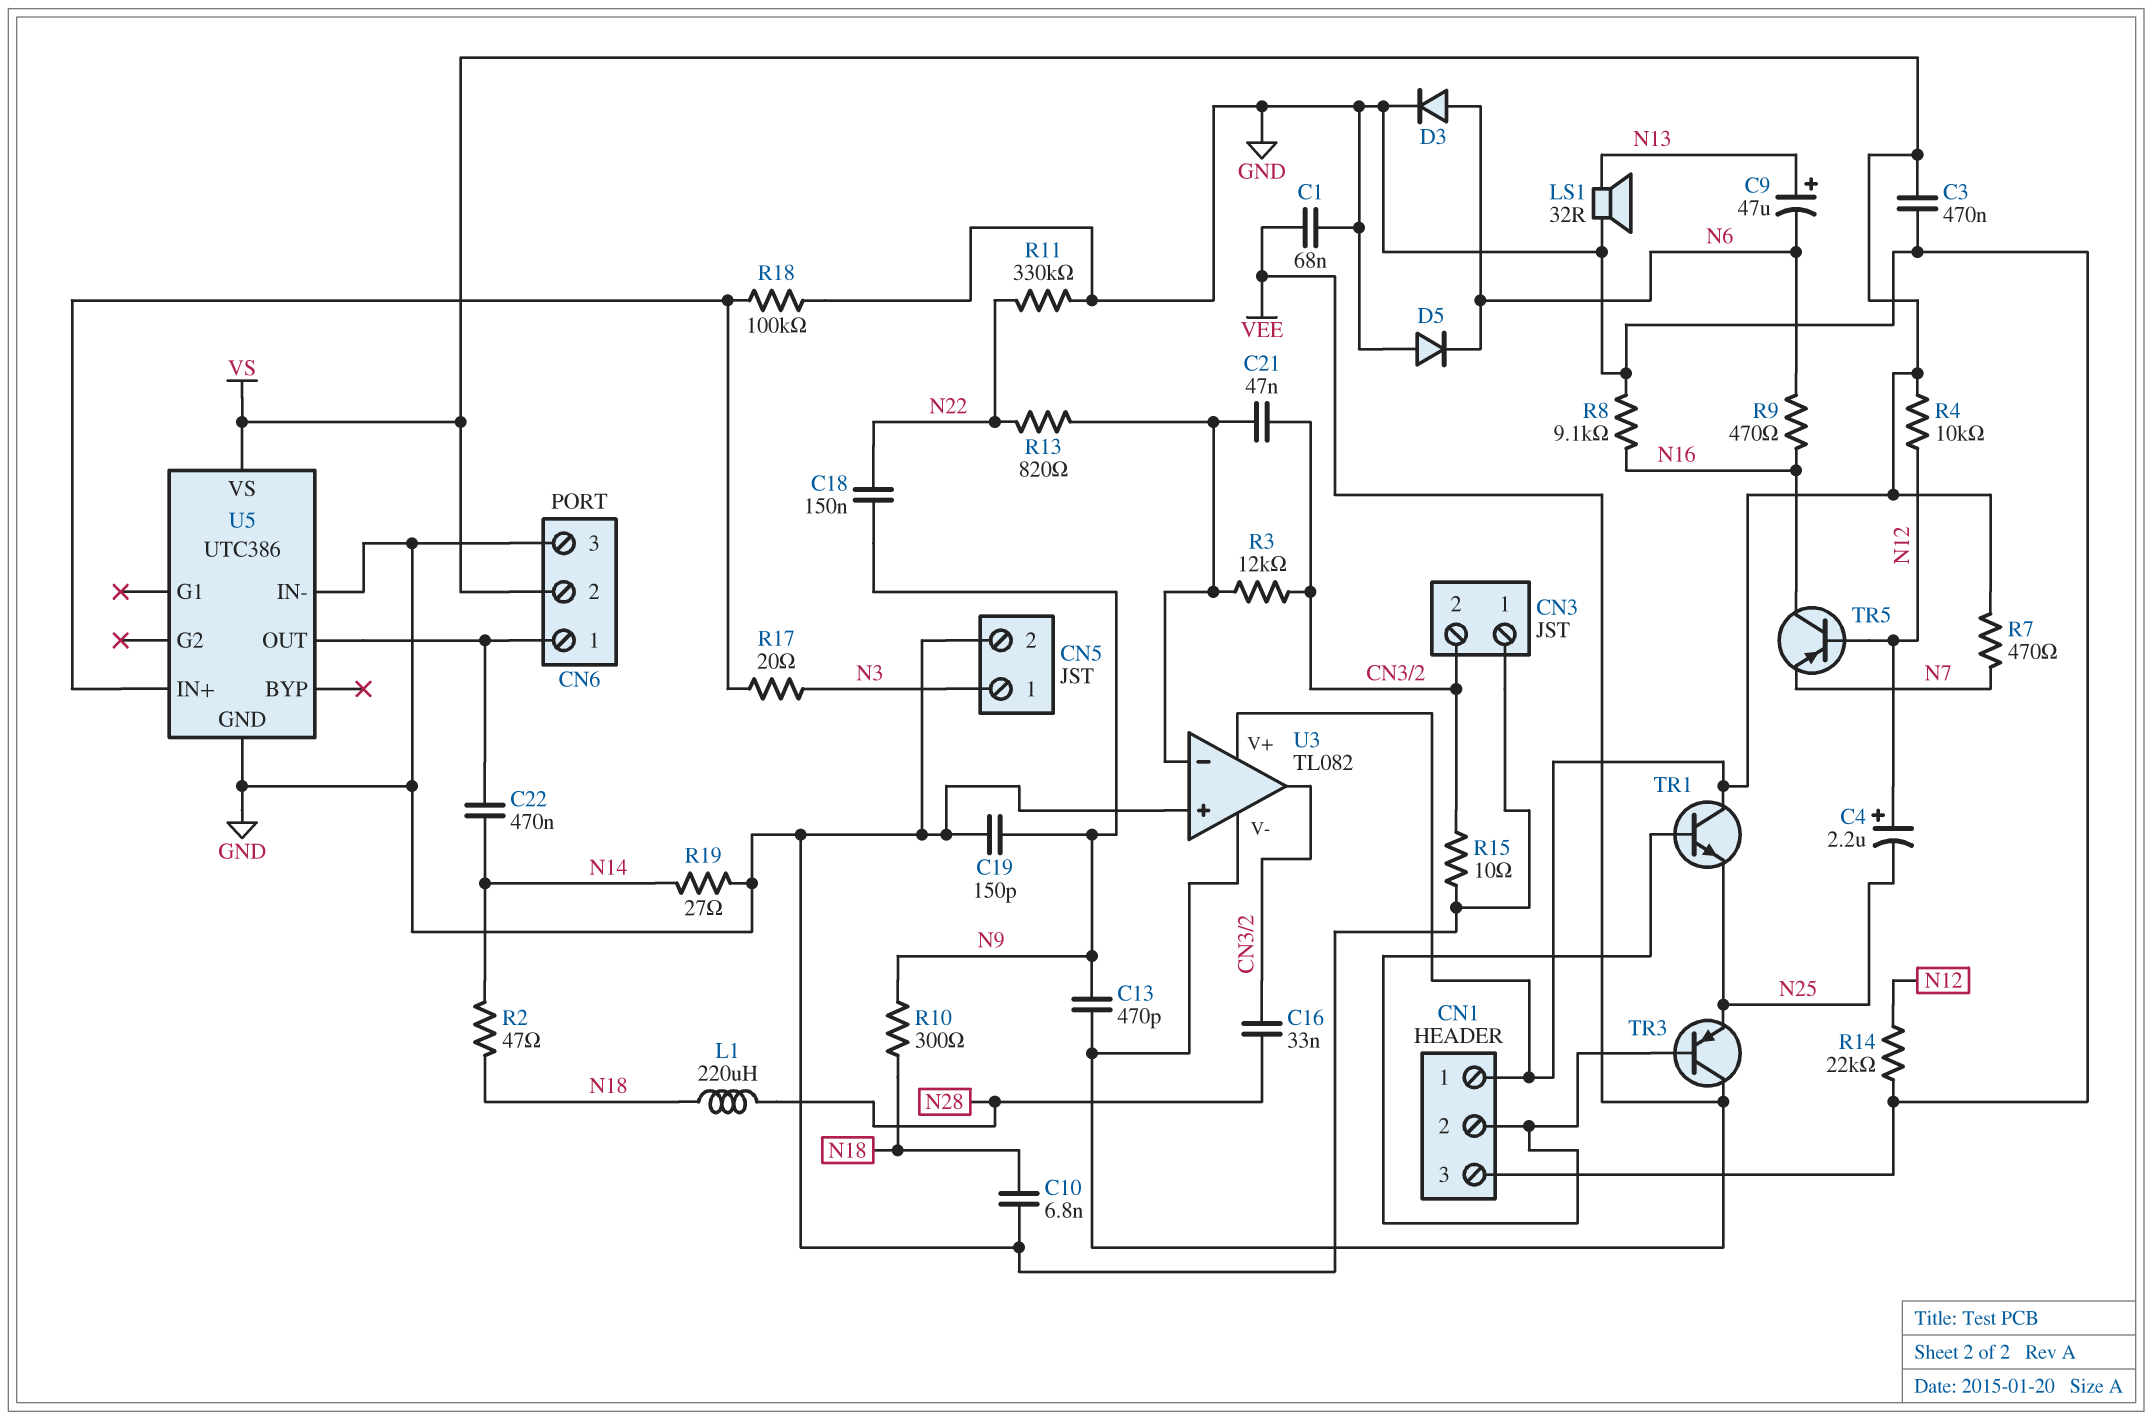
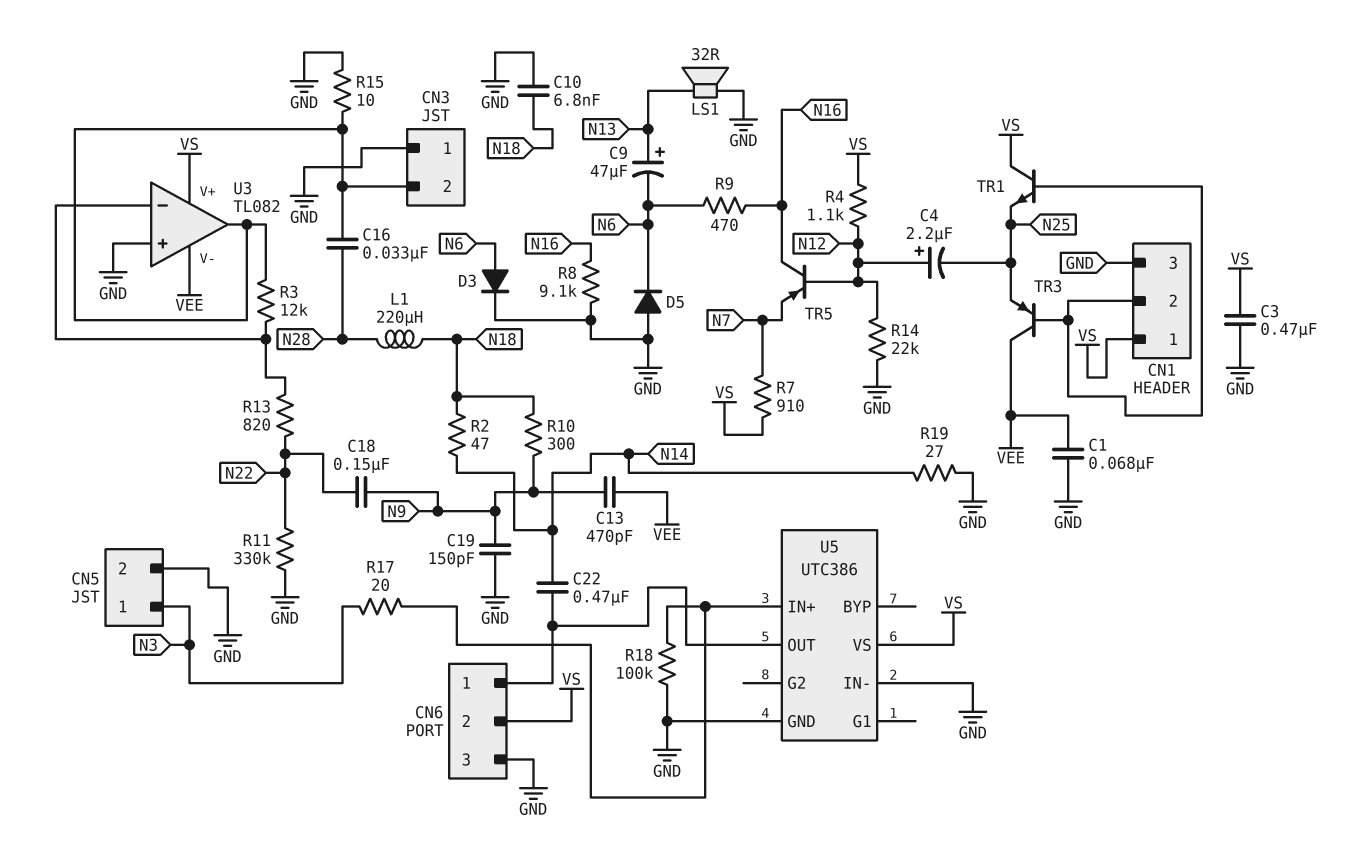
C21: 47nF (CN3/2, U3/in-) -> none
R4: 10k (N12, VS) -> 1.1k (N12, VS)
R7: 470 (N7, VS) -> 910 (N7, VS)

